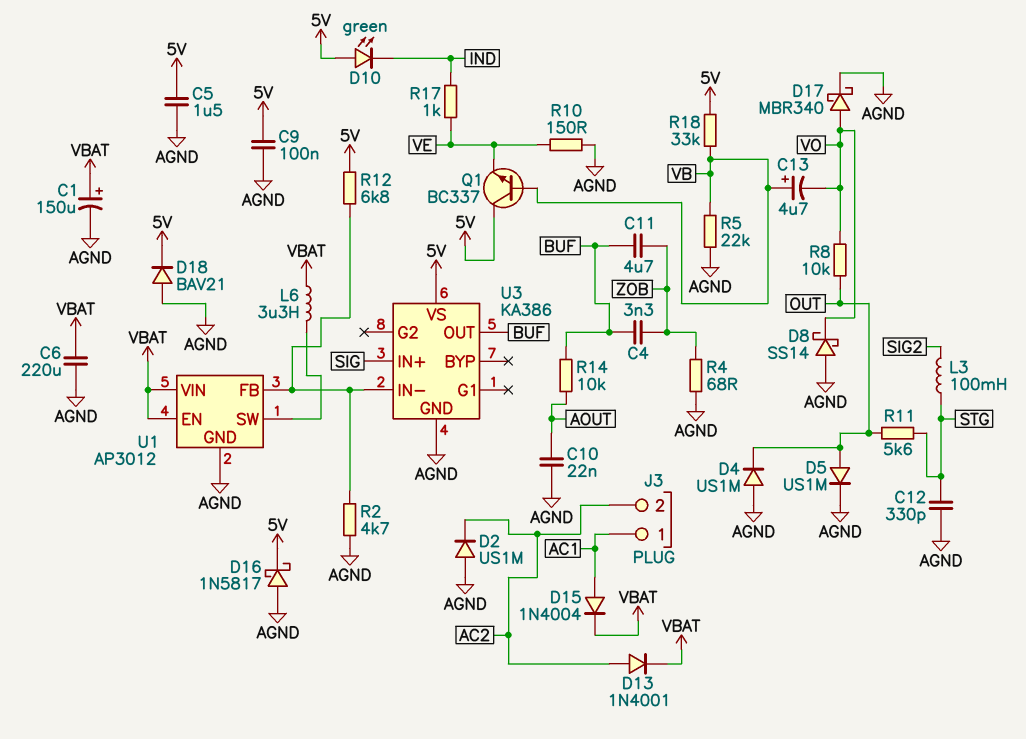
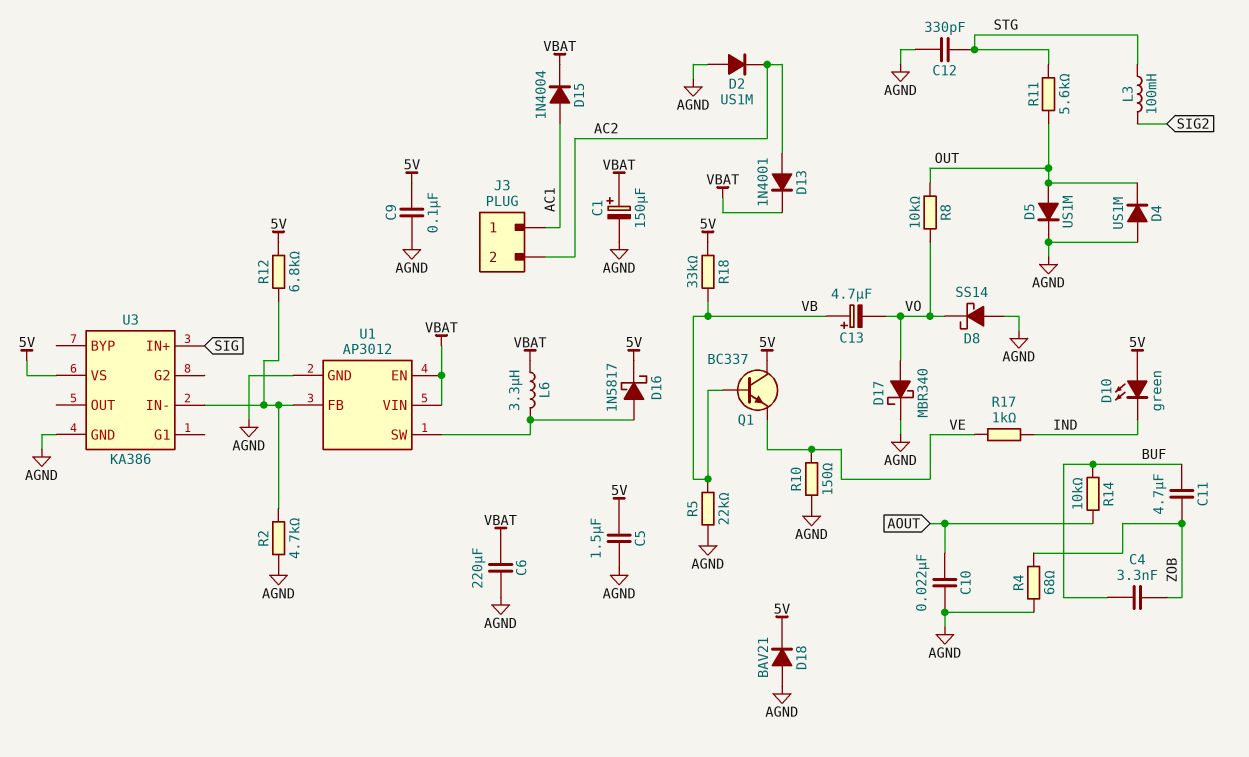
D16: schottky 1N5817 (A AGND, K 5V) -> schottky 1N5817 (A U1/SW, K 5V)
U3 pin OUT: BUF -> none

